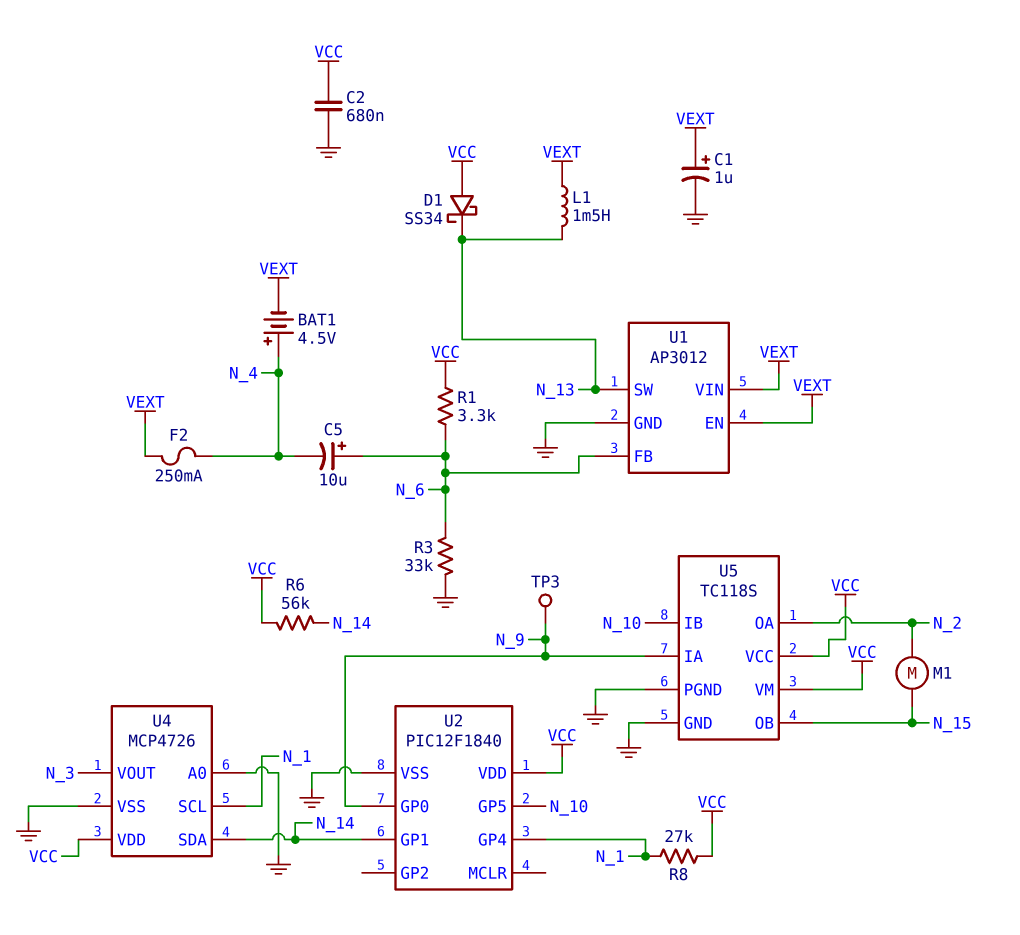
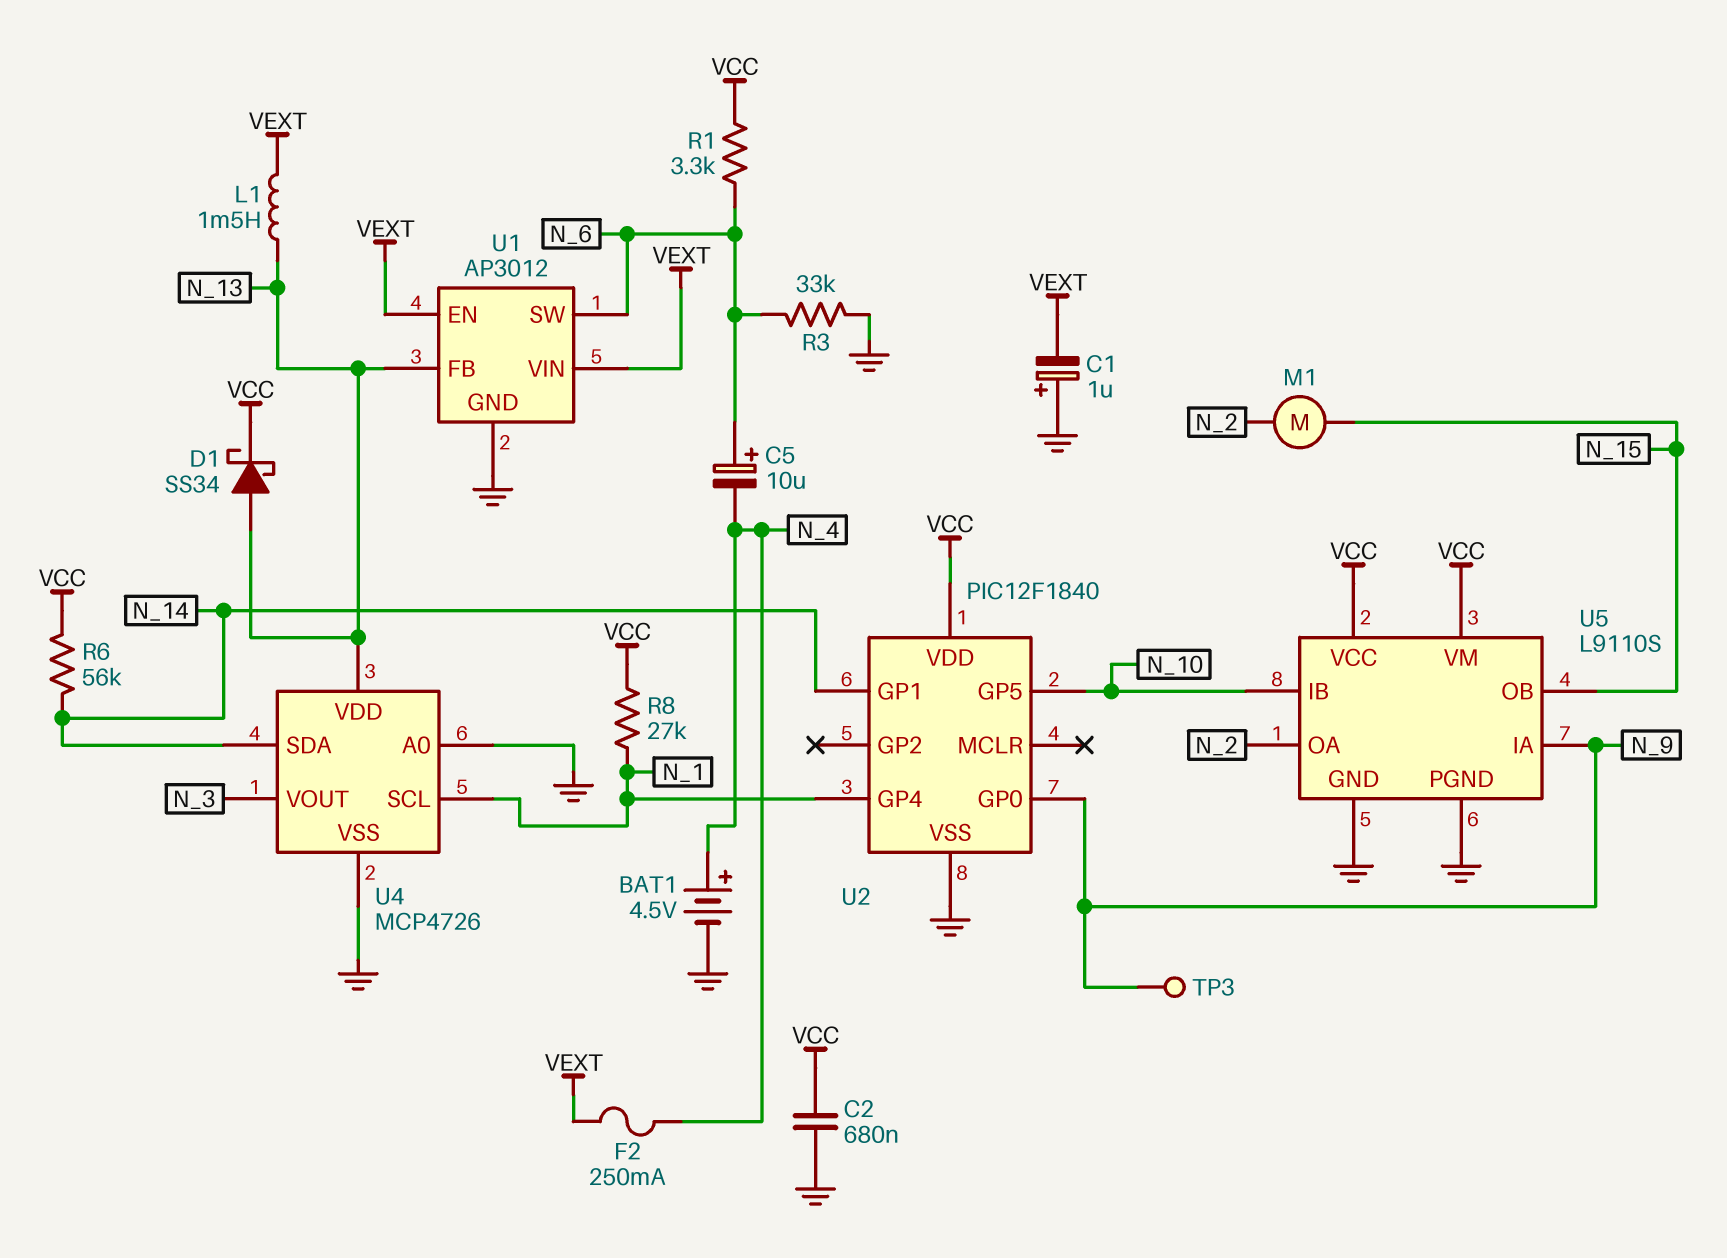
BAT1: 4.5V (plus N_4, minus VEXT) -> 4.5V (plus N_4, minus GND)
C1: 1uF (plus VEXT, minus GND) -> 1uF (plus GND, minus VEXT)
D1: schottky SS34 (A VCC, K N_13) -> schottky SS34 (A N_13, K VCC)
U1 pin FB: N_6 -> N_13
U1 pin SW: N_13 -> N_6
U4 pin VDD: VCC -> N_13
U5: TC118S -> L9110S

